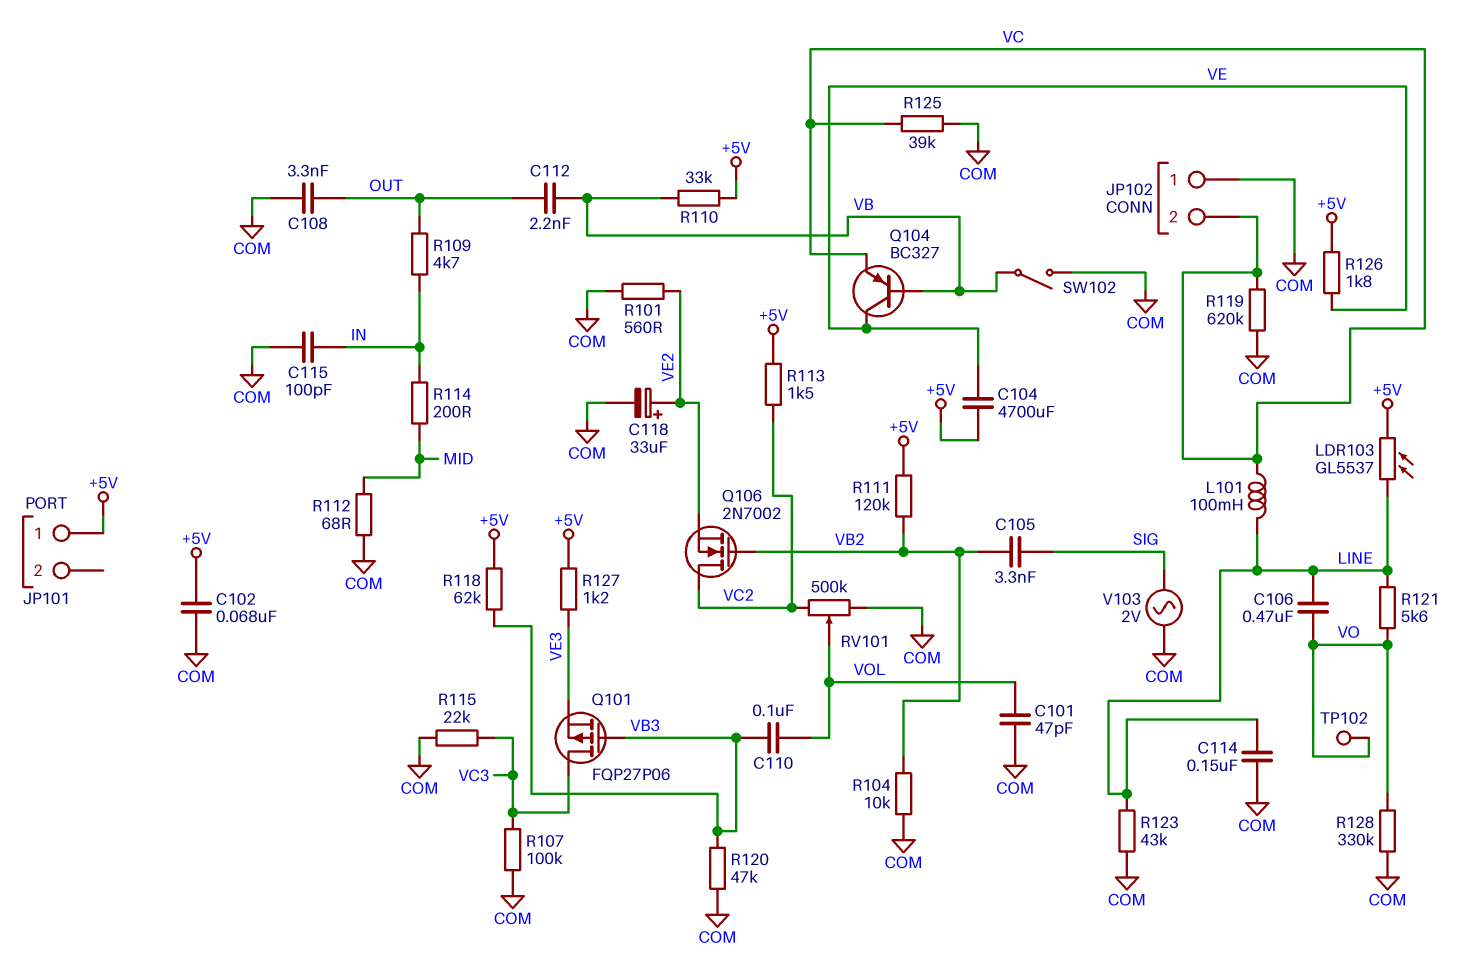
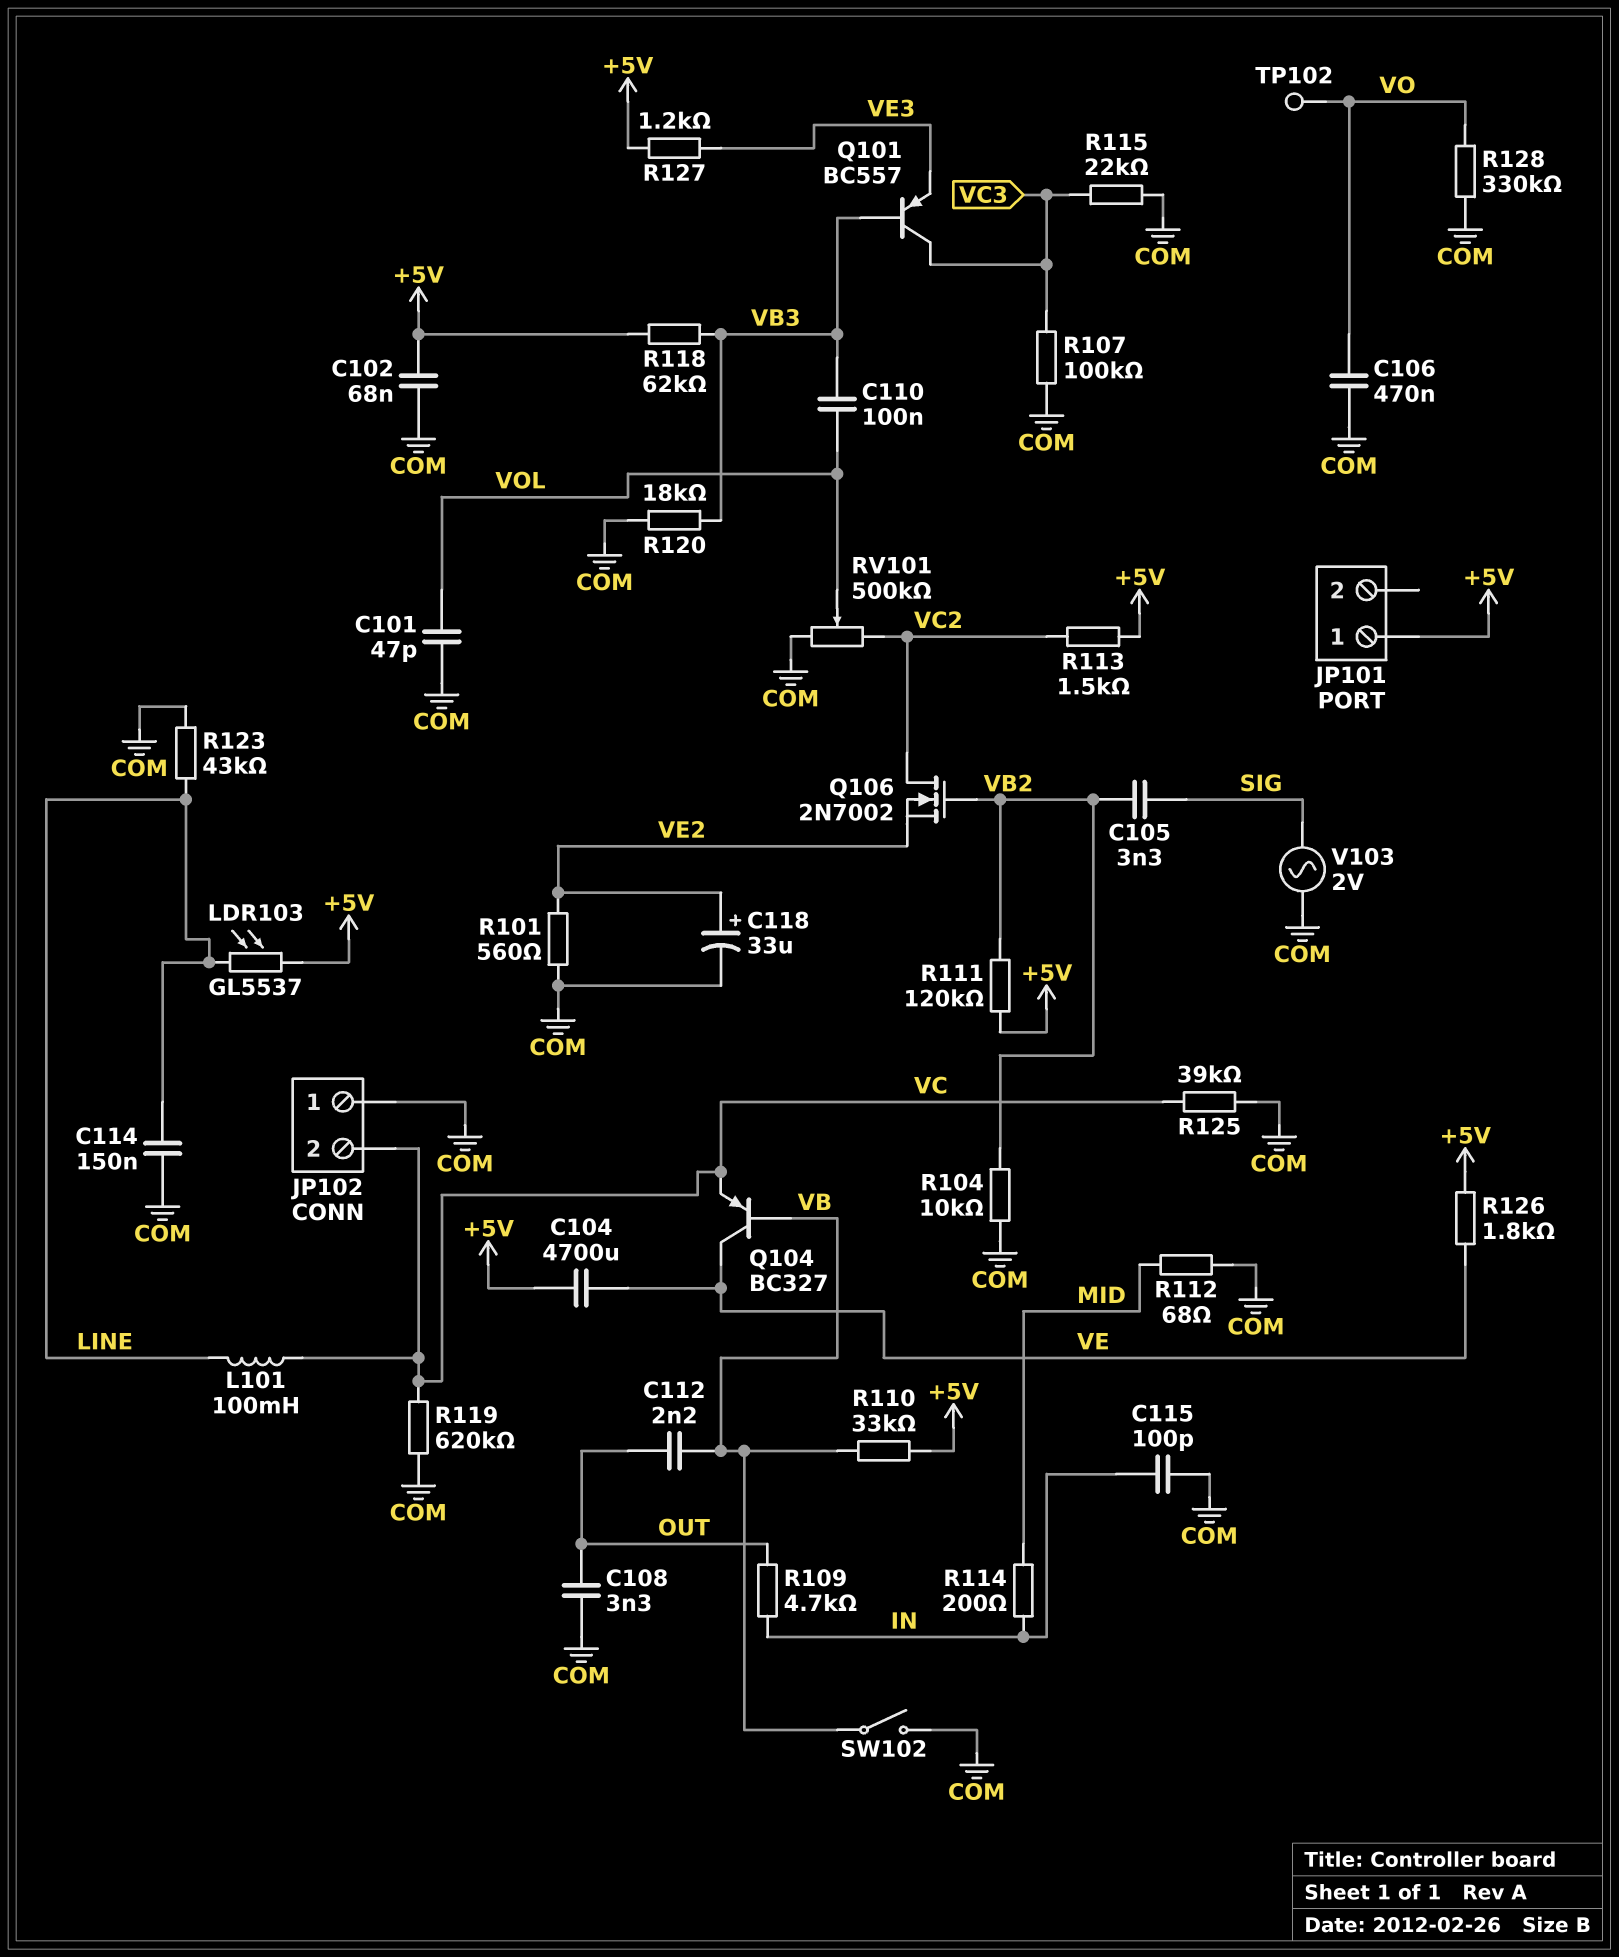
C106: 470nF (LINE, VO) -> 470nF (COM, VO)
Q101: PMOS FQP27P06 (G VB3, D VC3, S VE3) -> PNP BC557 (B VB3, C VC3, E VE3)
R120: 47k (COM, VB3) -> 18k (COM, VB3)
R121: 5.6k (LINE, VO) -> none

